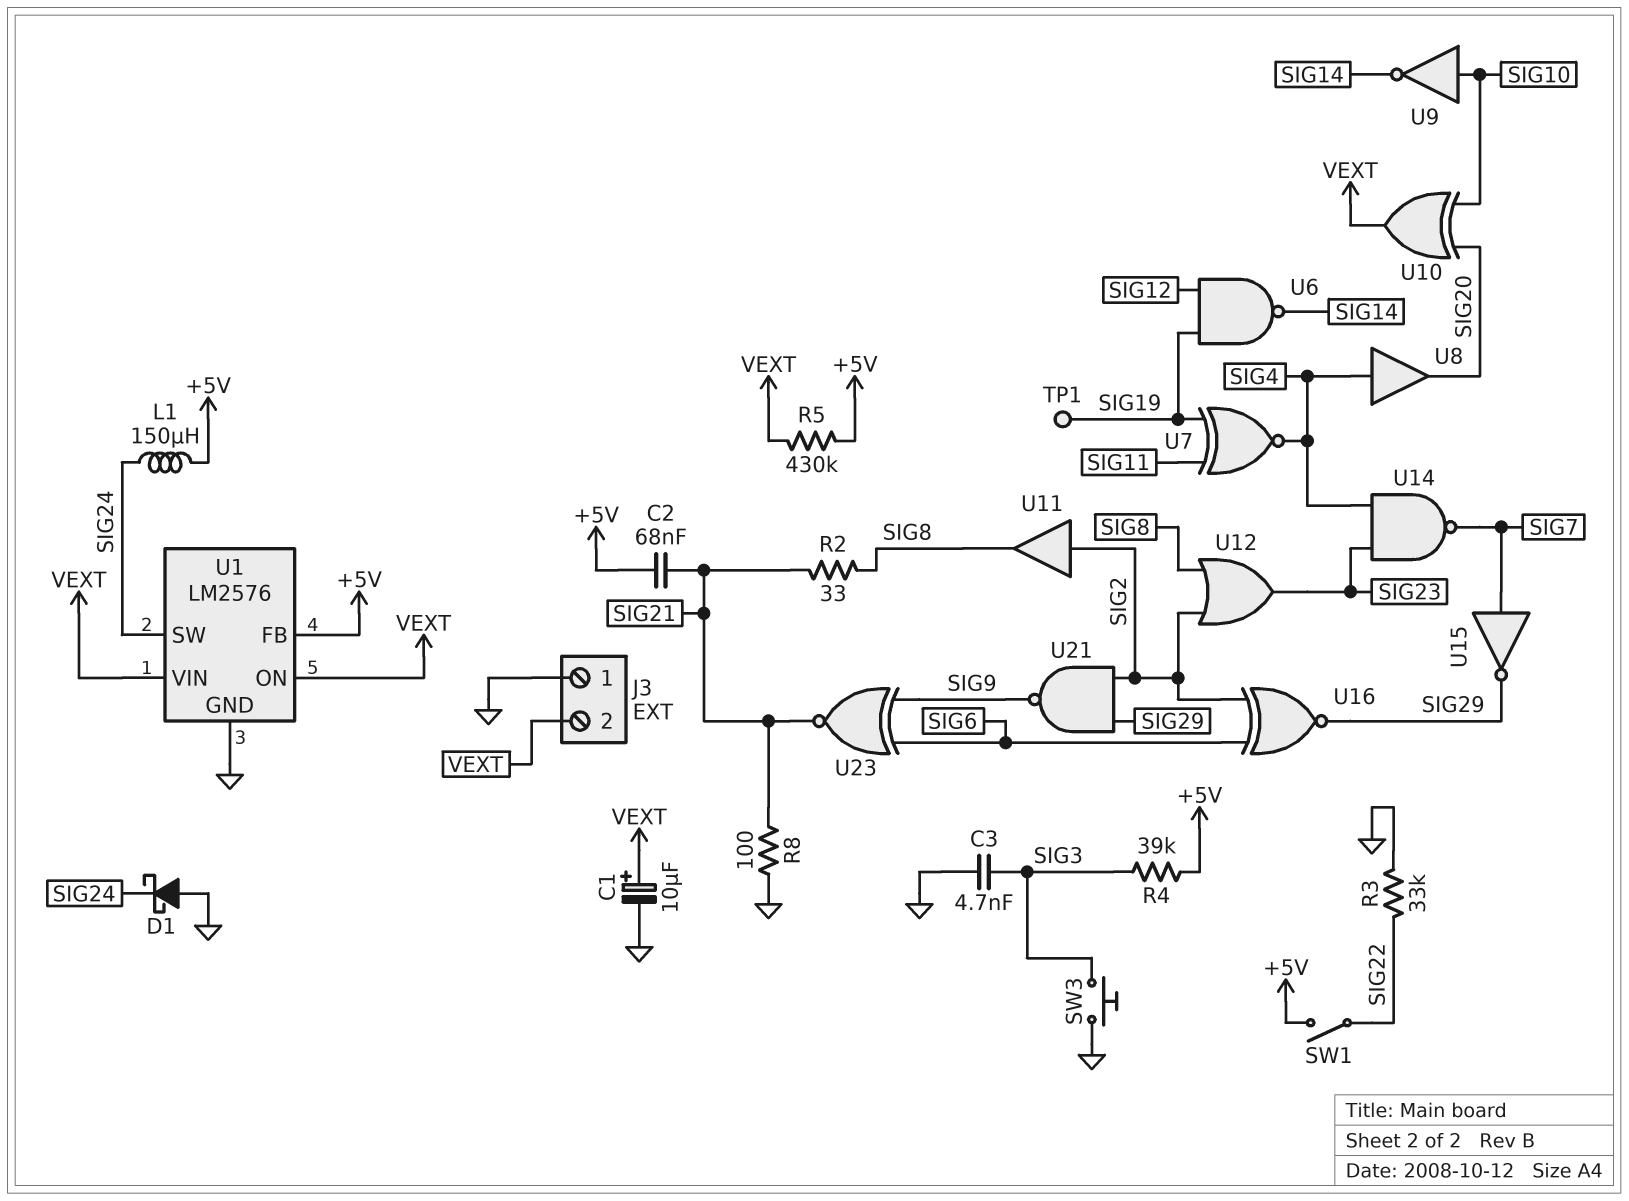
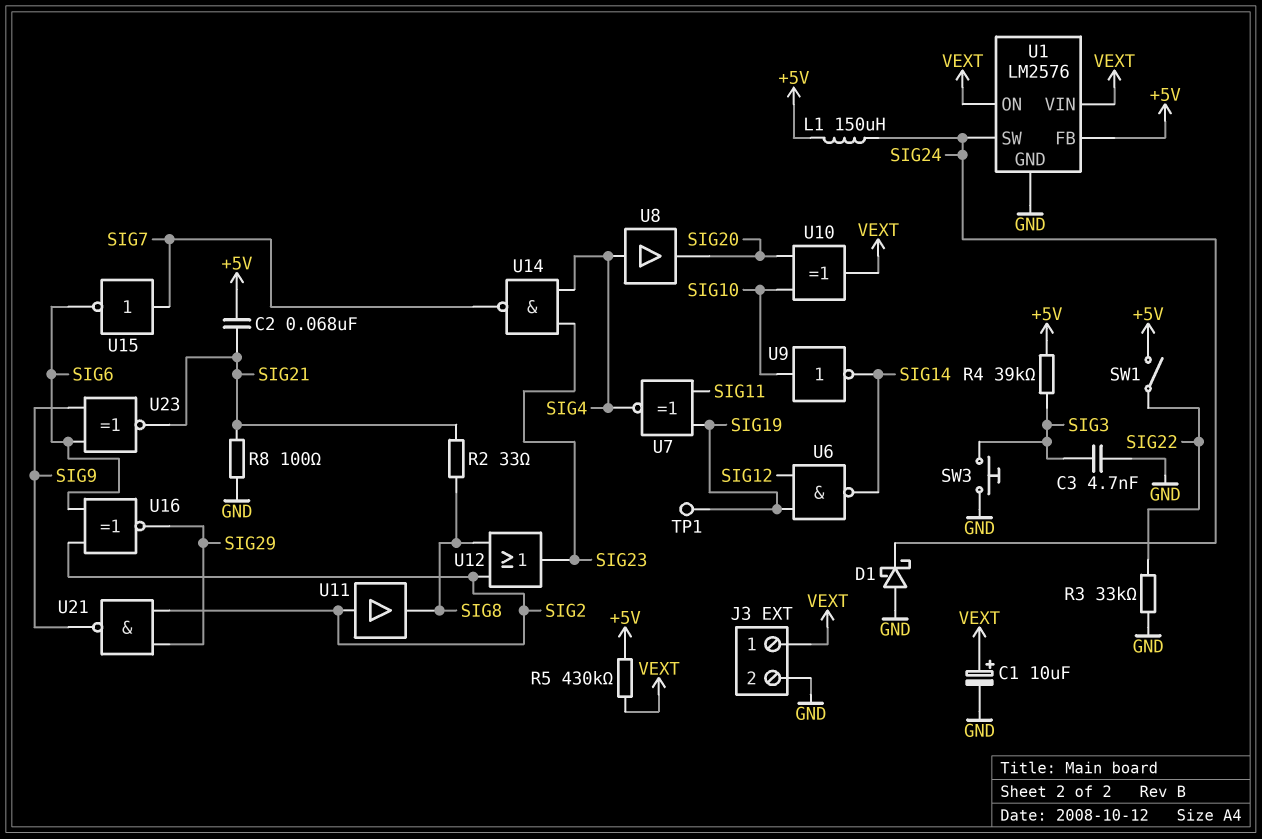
J3 pin 1: GND -> VEXT
J3 pin 2: VEXT -> GND
U15: NOT (in SIG7, out SIG29) -> NOT (in SIG7, out SIG6)

